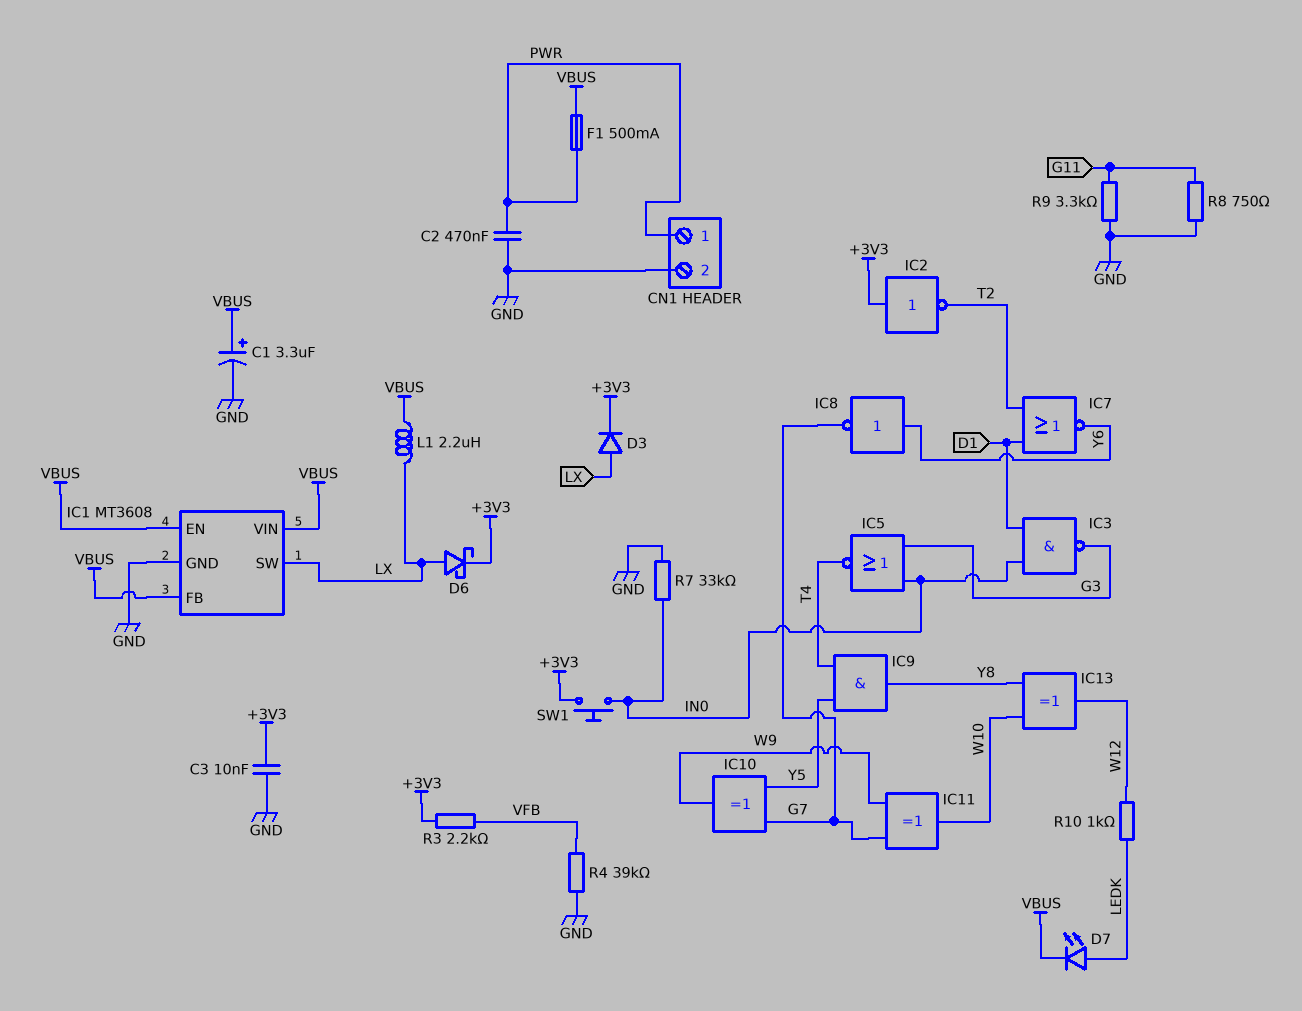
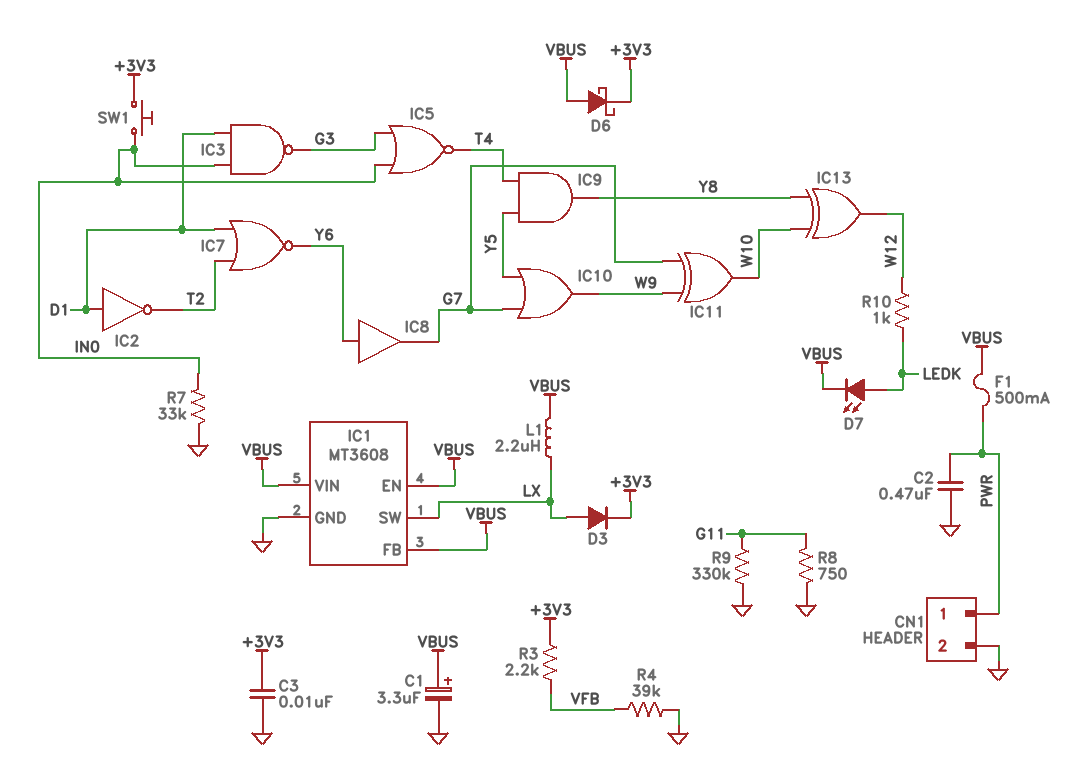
D6: schottky (A LX, K +3V3) -> schottky (A VBUS, K +3V3)
IC2: NOT (in +3V3, out T2) -> NOT (in D1, out T2)
IC8: NOT (in Y6, out G7) -> buffer (in Y6, out G7)
IC10: XOR (in G7, in Y5, out W9) -> OR (in G7, in Y5, out W9)
R9: 3.3k (G11, GND) -> 330k (G11, GND)

